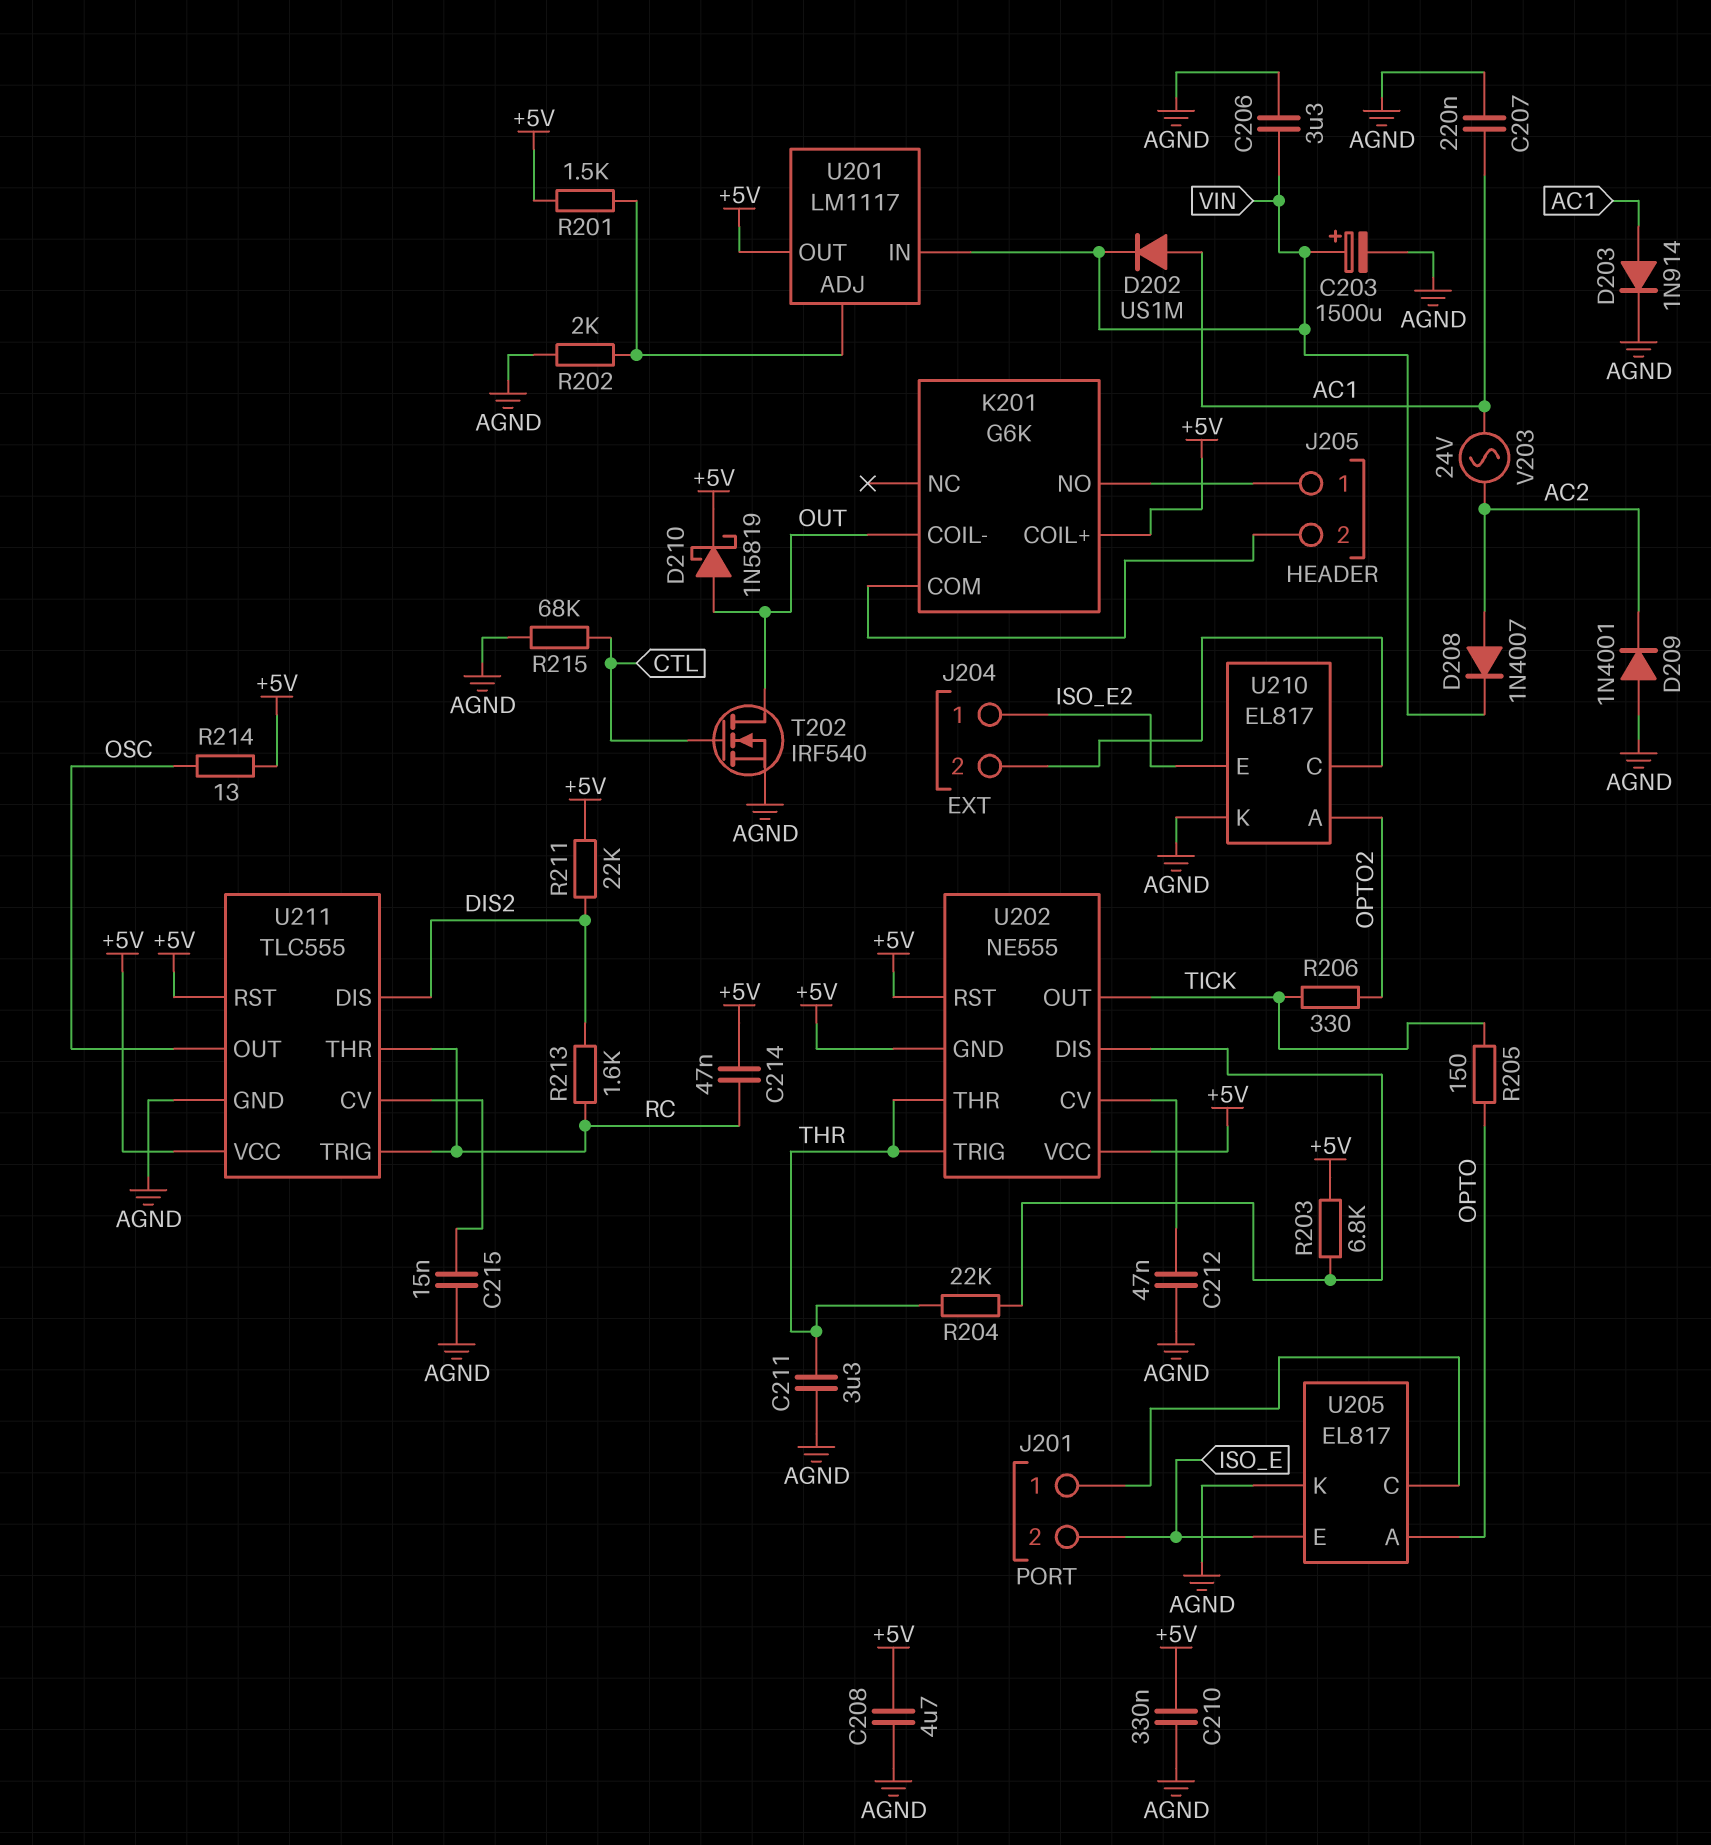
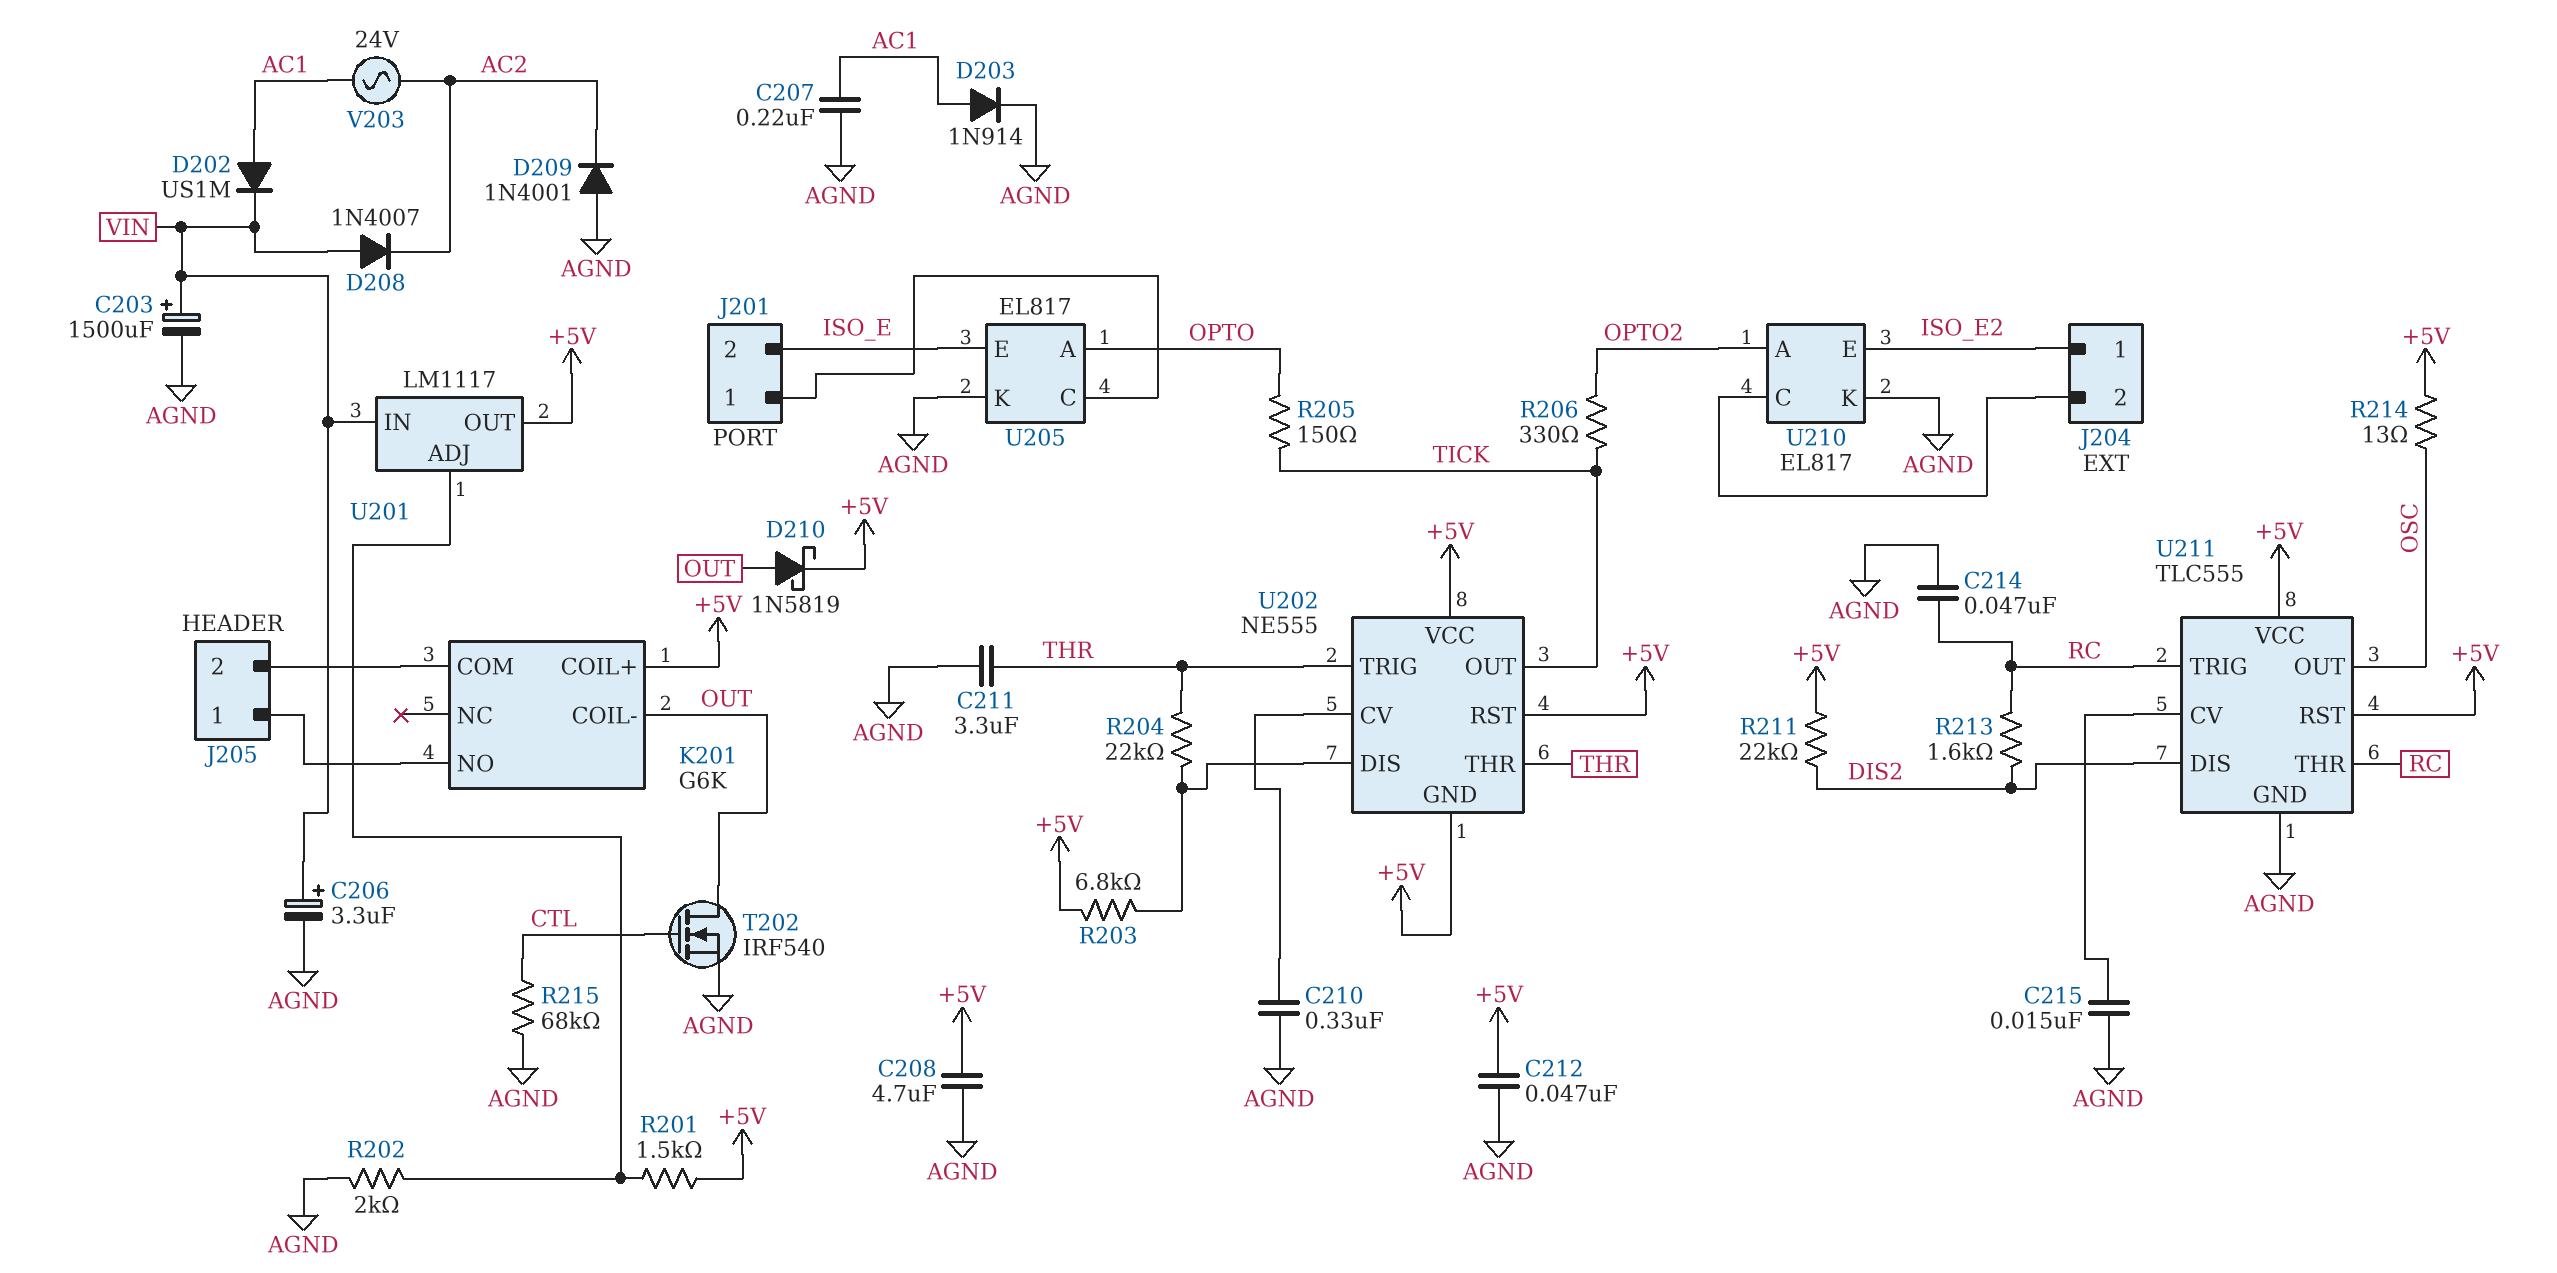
C206: 3.3uF (AGND, VIN) -> 3.3uF (plus VIN, minus AGND)
C210: 330nF (+5V, AGND) -> 330nF (AGND, U202/CV)
C212: 47nF (AGND, U202/CV) -> 47nF (+5V, AGND)
C214: 47nF (+5V, RC) -> 47nF (AGND, RC)
D208: diode 1N4007 (A AC2, K VIN) -> diode 1N4007 (A VIN, K AC2)

